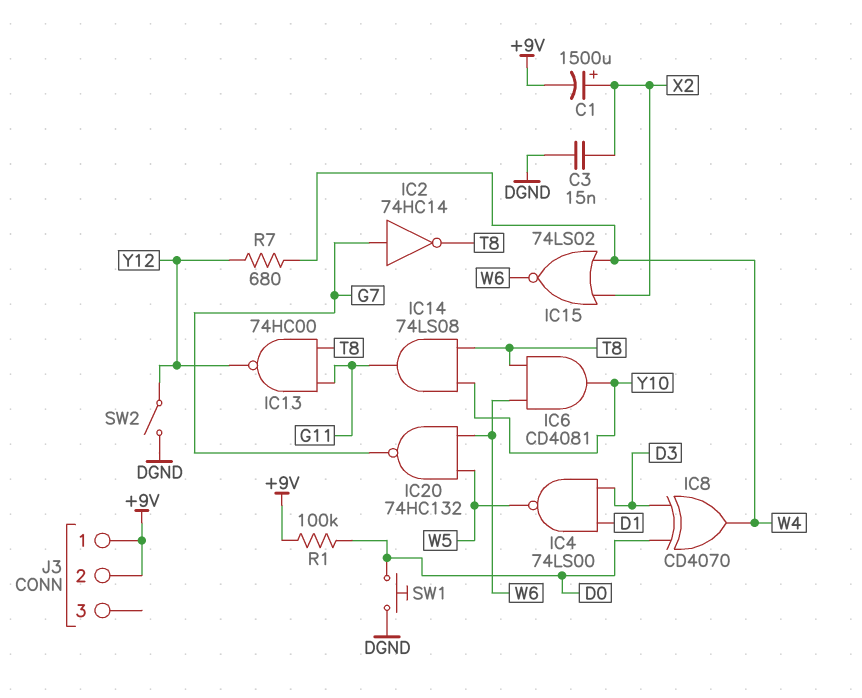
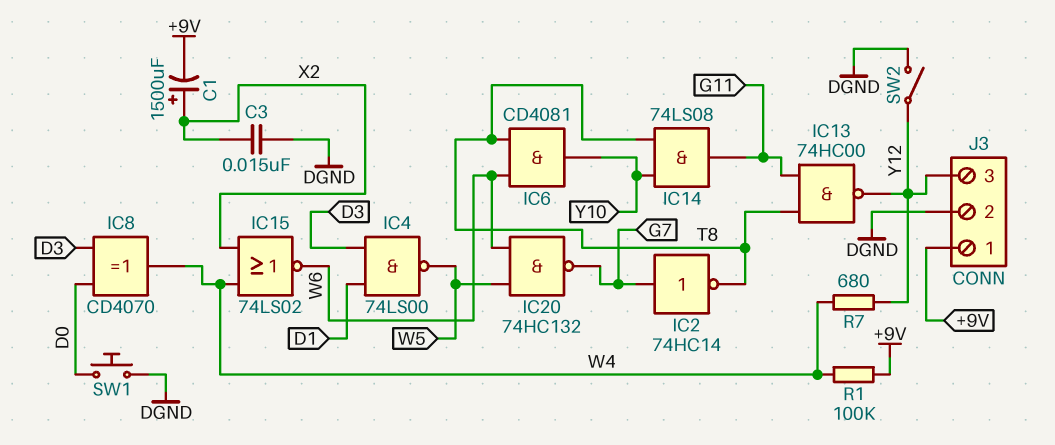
J3 pin 2: +9V -> DGND
J3 pin 3: none -> Y12
R1: 100k (+9V, D0) -> 100k (+9V, W4)

